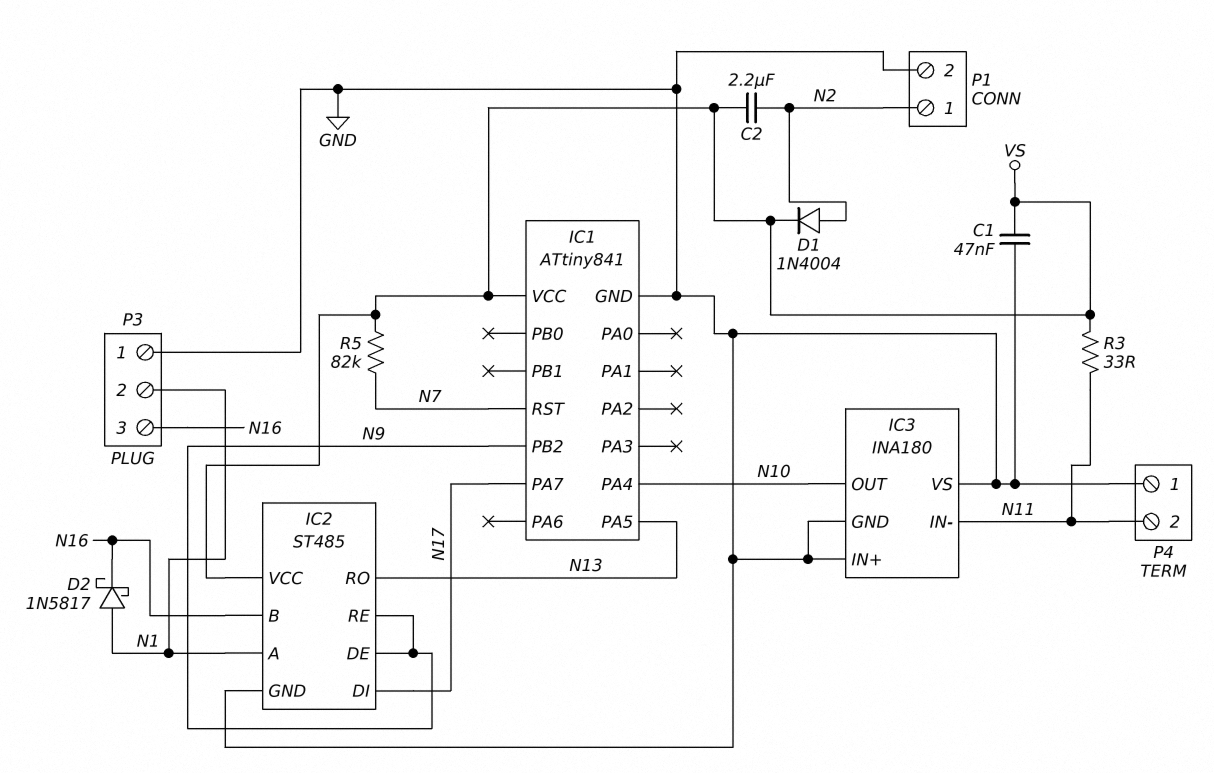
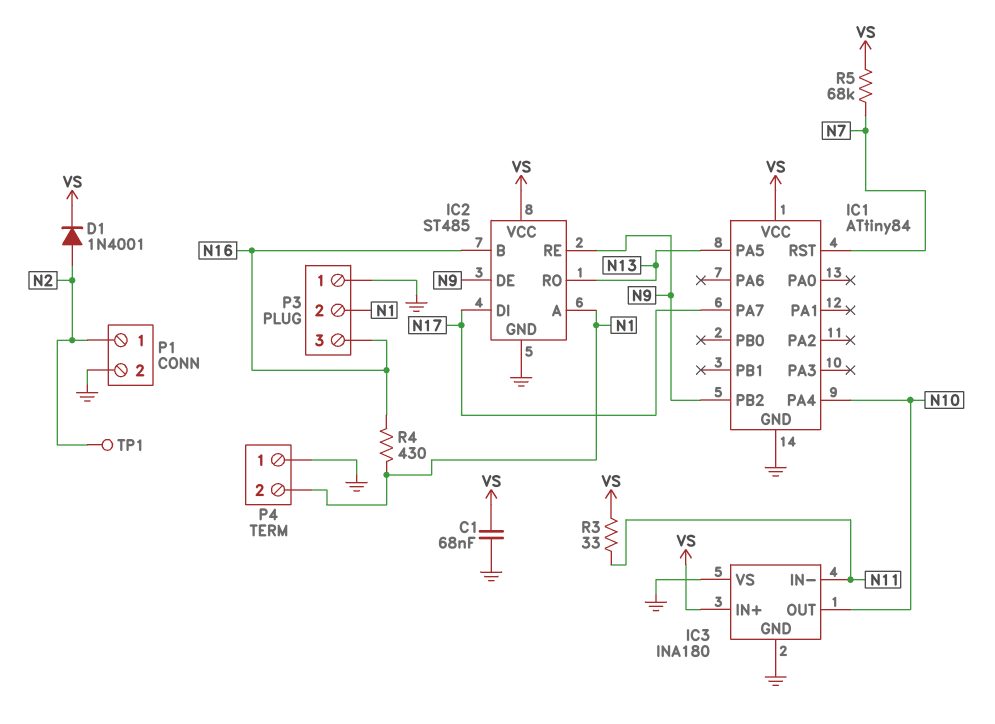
C1: 47nF (GND, VS) -> 68nF (GND, VS)
C2: 2.2uF (N2, VS) -> none
D1: diode 1N4004 (A N2, K VS) -> diode 1N4001 (A N2, K VS)
D2: schottky 1N5817 (A N1, K N16) -> none
IC1: ATtiny841 -> ATtiny84
IC3 pin IN+: GND -> VS
P4 pin 2: N11 -> N1
R4: none -> 430 (N1, N16)
R5: 82k (N7, VS) -> 68k (N7, VS)
TP1: none -> test point (N2)

